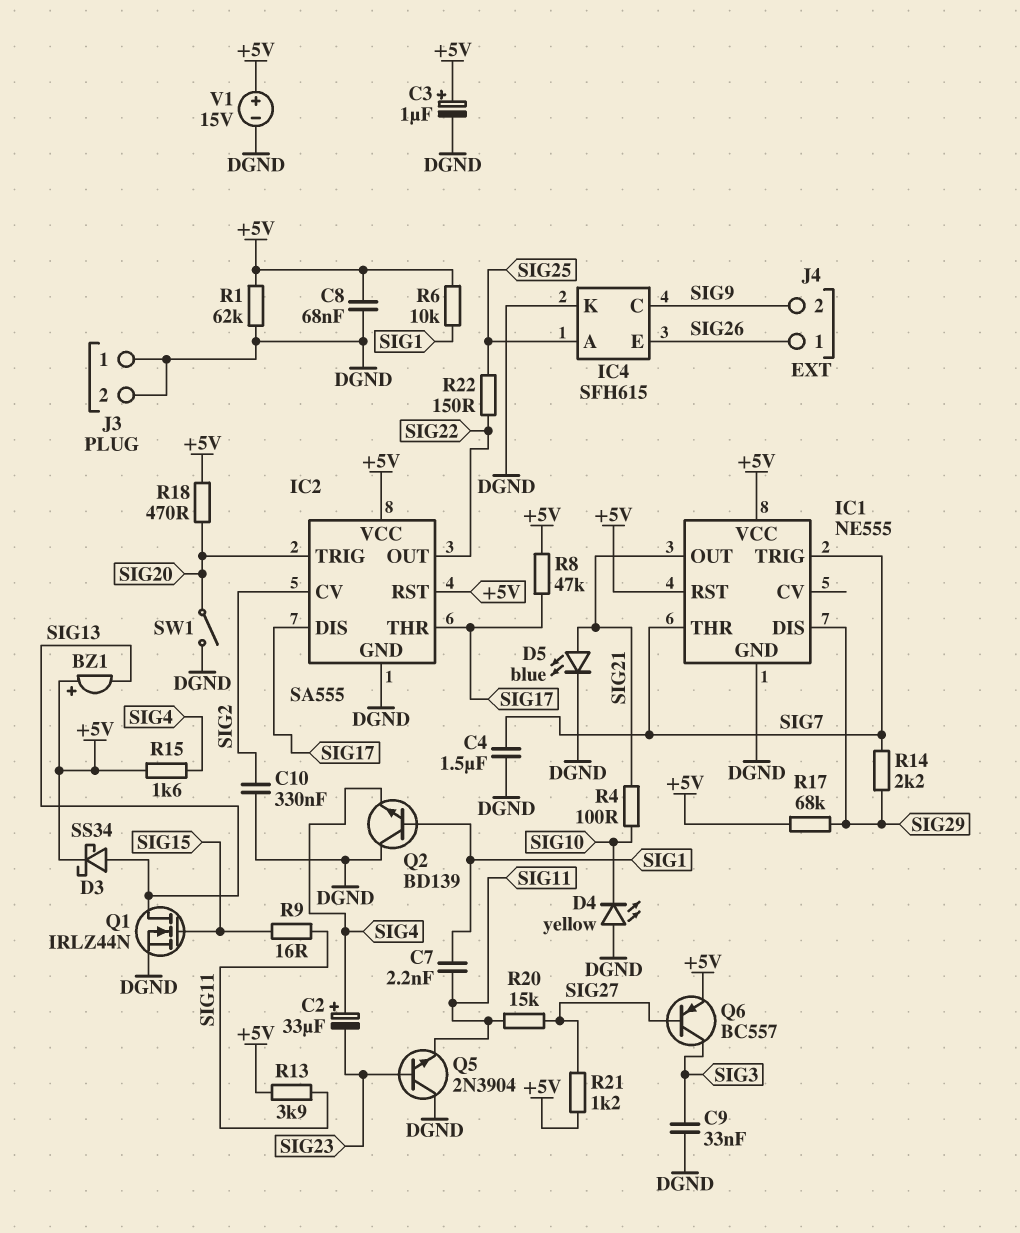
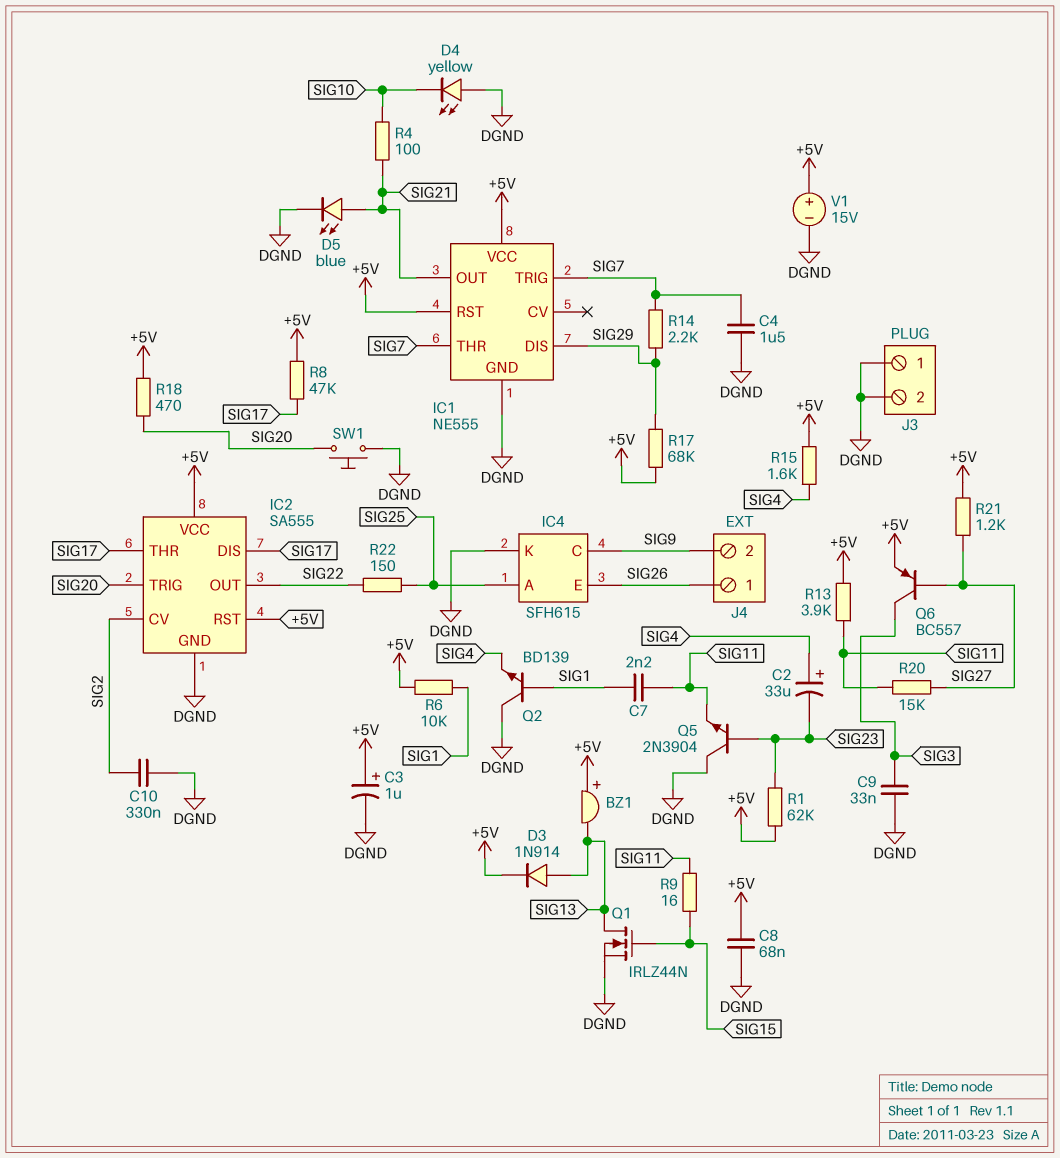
D3: schottky SS34 (A SIG13, K +5V) -> diode 1N914 (A SIG13, K +5V)
R1: 62k (+5V, DGND) -> 62k (+5V, SIG23)
SW1: switch (DGND, SIG20) -> button (DGND, SIG20)

